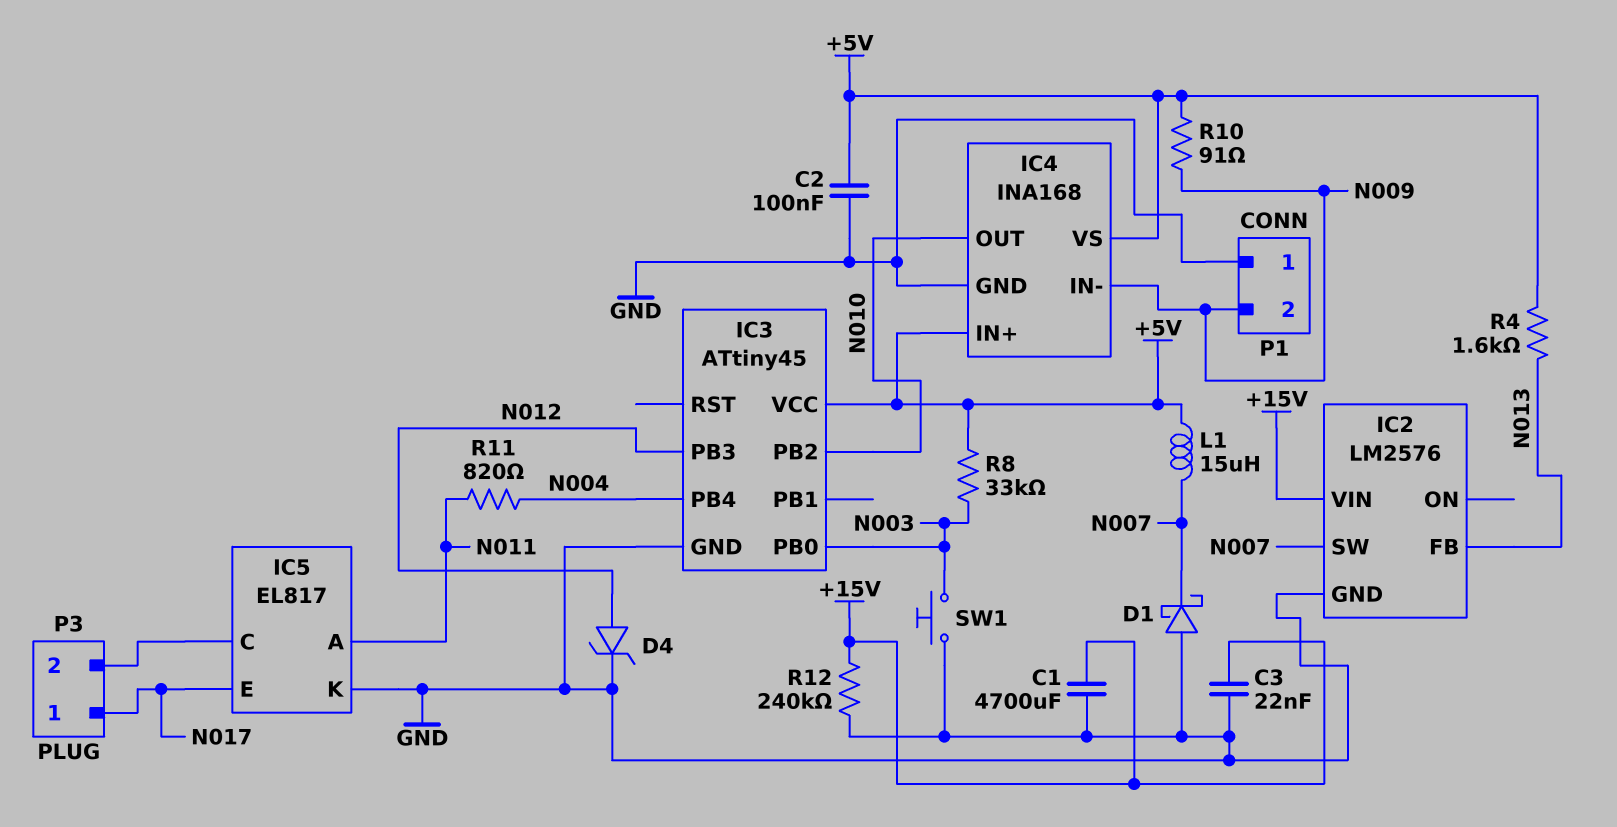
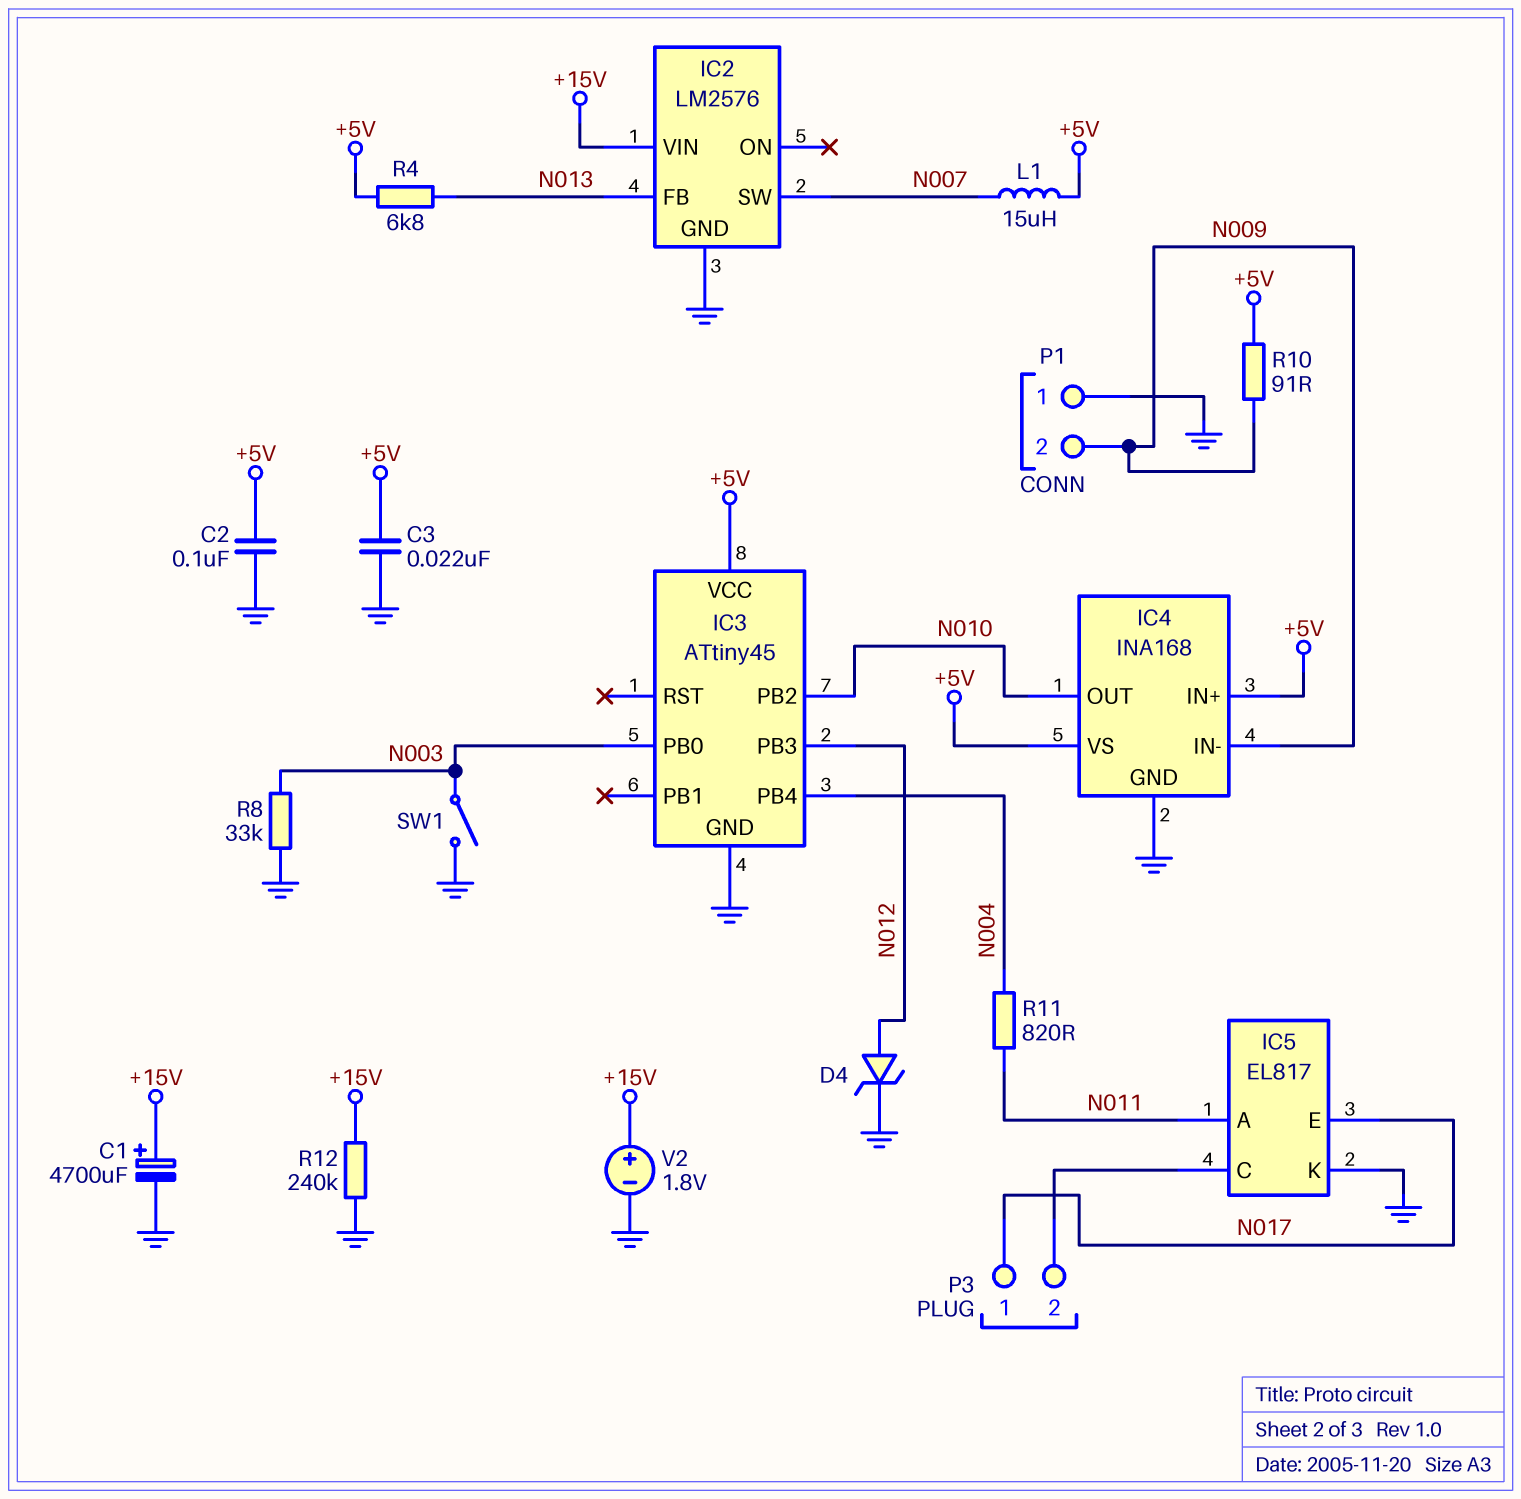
C1: 4700uF (+15V, GND) -> 4700uF (plus +15V, minus GND)
C3: 22nF (+15V, GND) -> 22nF (+5V, GND)
D1: schottky (A GND, K N007) -> none
R4: 1.6k (+5V, N013) -> 6.8k (+5V, N013)
R8: 33k (+5V, N003) -> 33k (GND, N003)
SW1: button (GND, N003) -> switch (GND, N003)
V2: none -> 1.8V (plus +15V, minus GND)

